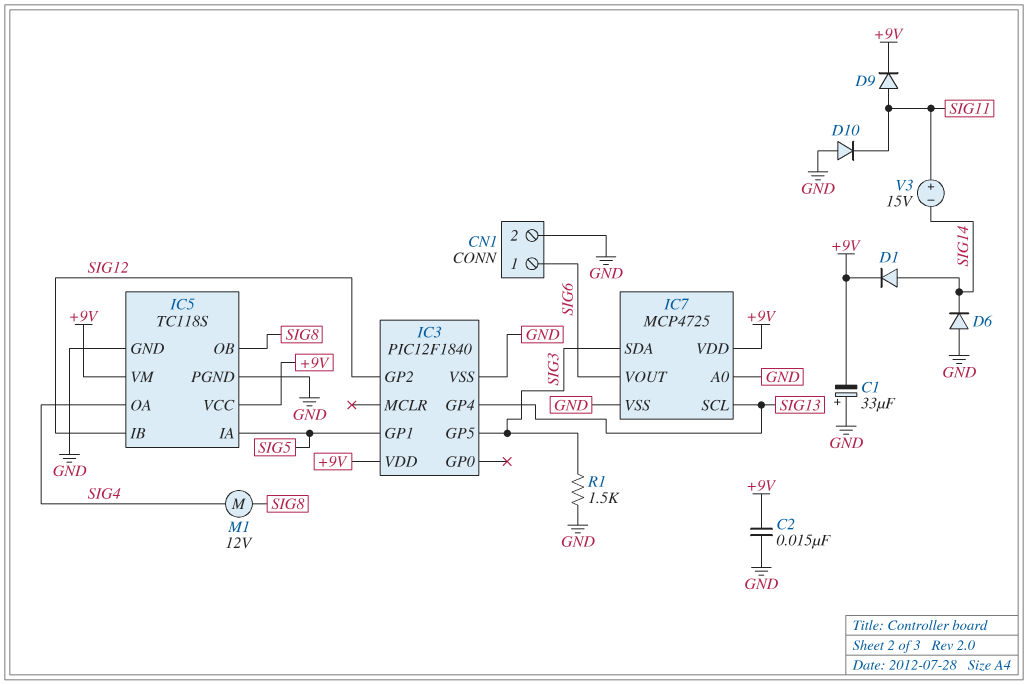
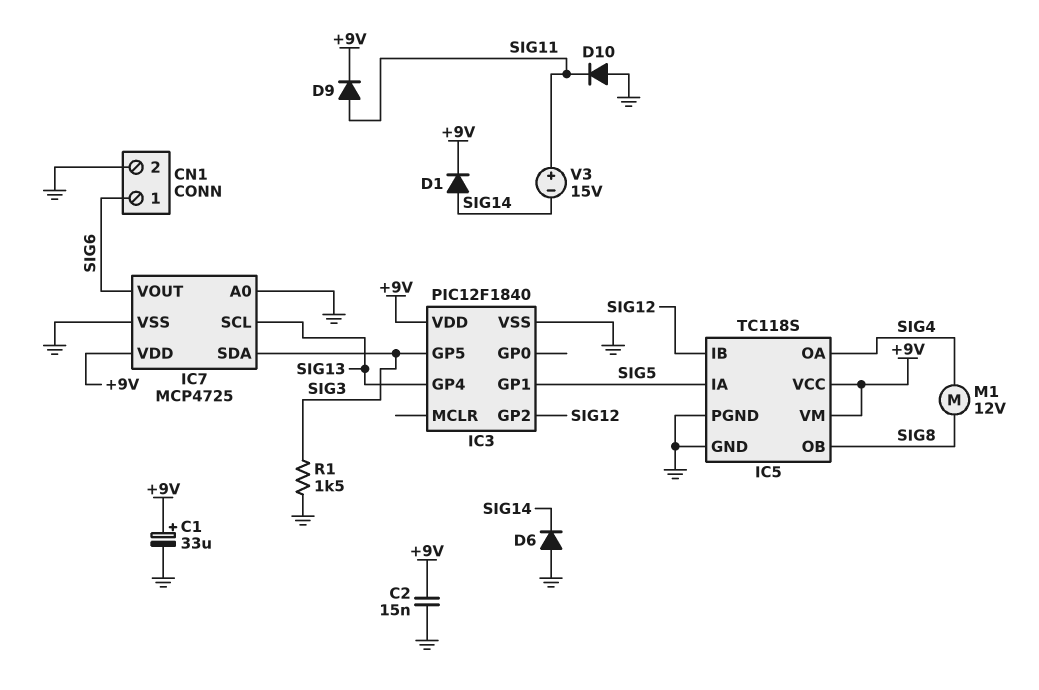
C1: 33uF (plus GND, minus +9V) -> 33uF (plus +9V, minus GND)

